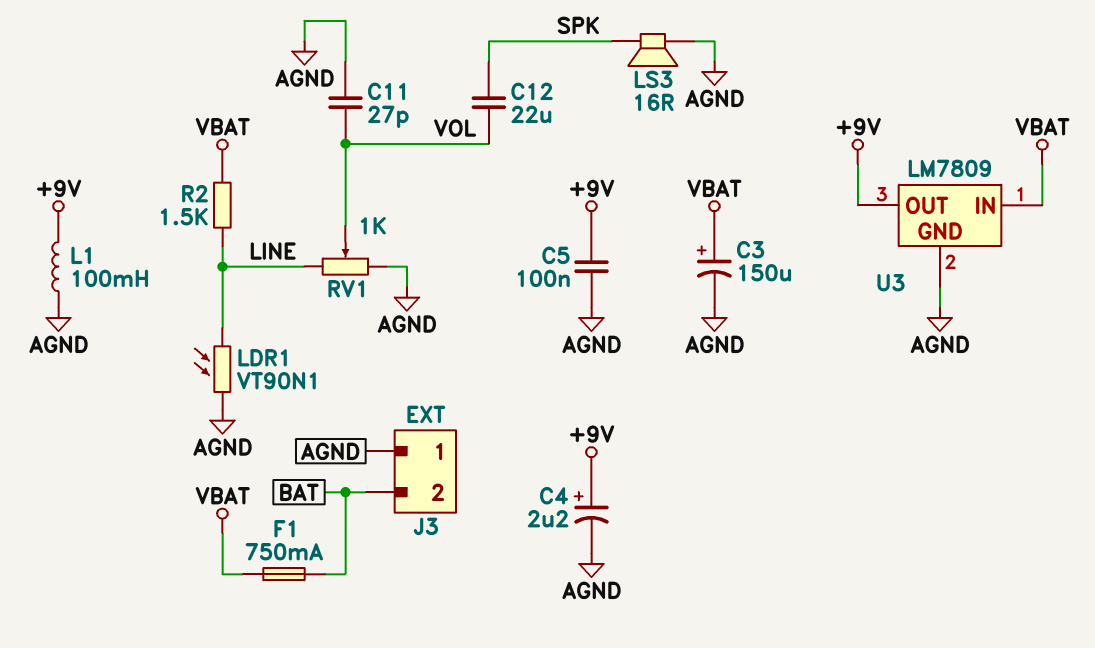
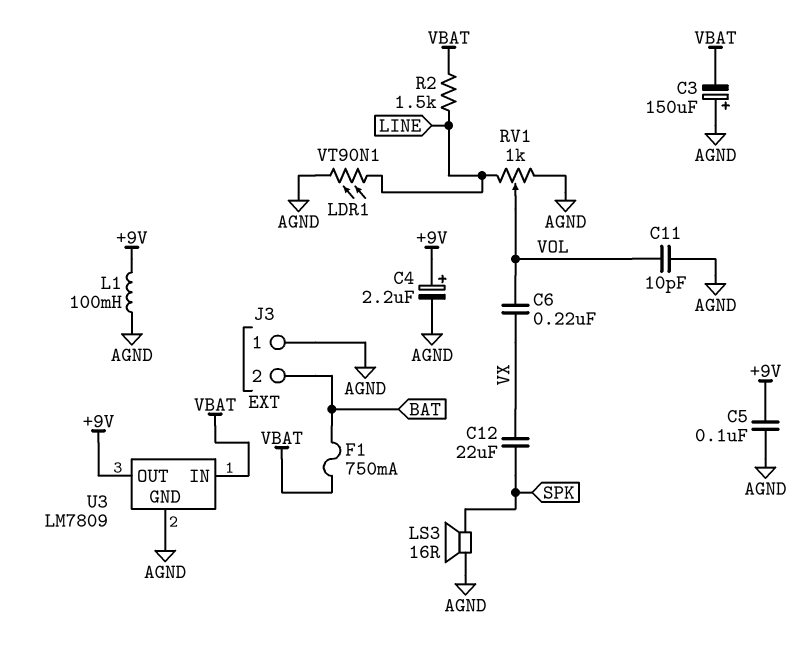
C3: 150uF (plus VBAT, minus AGND) -> 150uF (plus AGND, minus VBAT)
C6: none -> 220nF (VOL, VX)
C11: 27pF (AGND, VOL) -> 10pF (AGND, VOL)
C12: 22uF (SPK, VOL) -> 22uF (SPK, VX)

